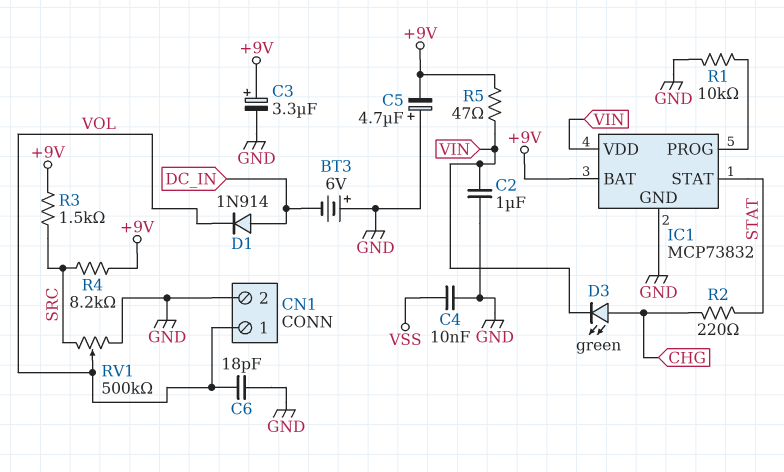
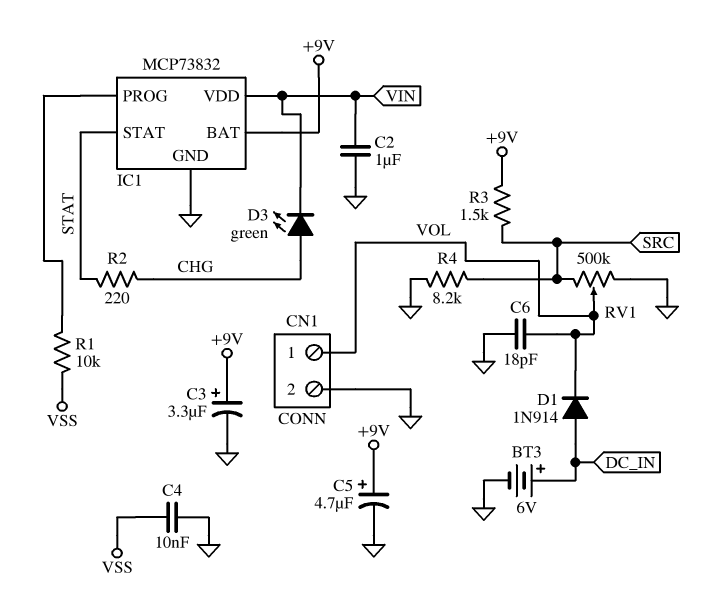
BT3: 6V (plus GND, minus DC_IN) -> 6V (plus DC_IN, minus GND)
C5: 4.7uF (plus GND, minus +9V) -> 4.7uF (plus +9V, minus GND)
R1: 10k (GND, IC1/PROG) -> 10k (IC1/PROG, VSS)
R4: 8.2k (+9V, SRC) -> 8.2k (GND, SRC)
R5: 47 (+9V, VIN) -> none

